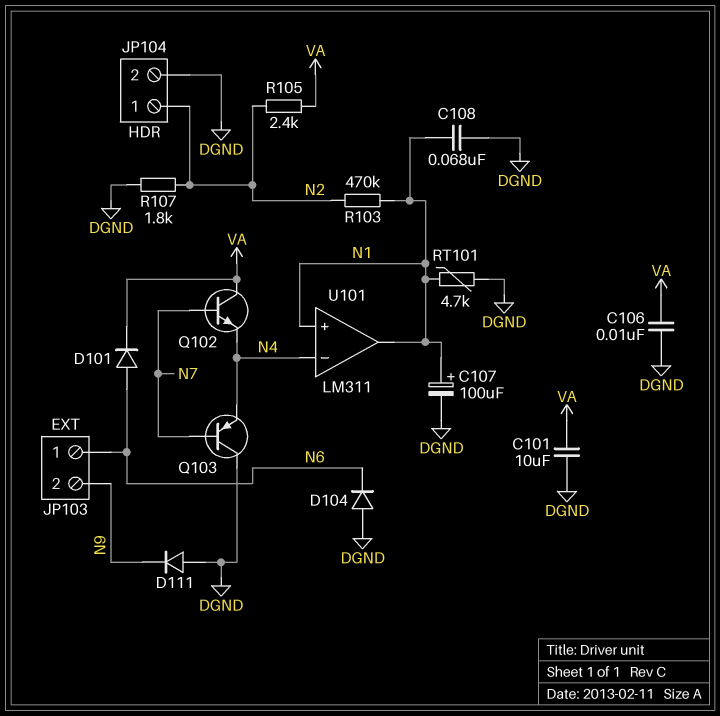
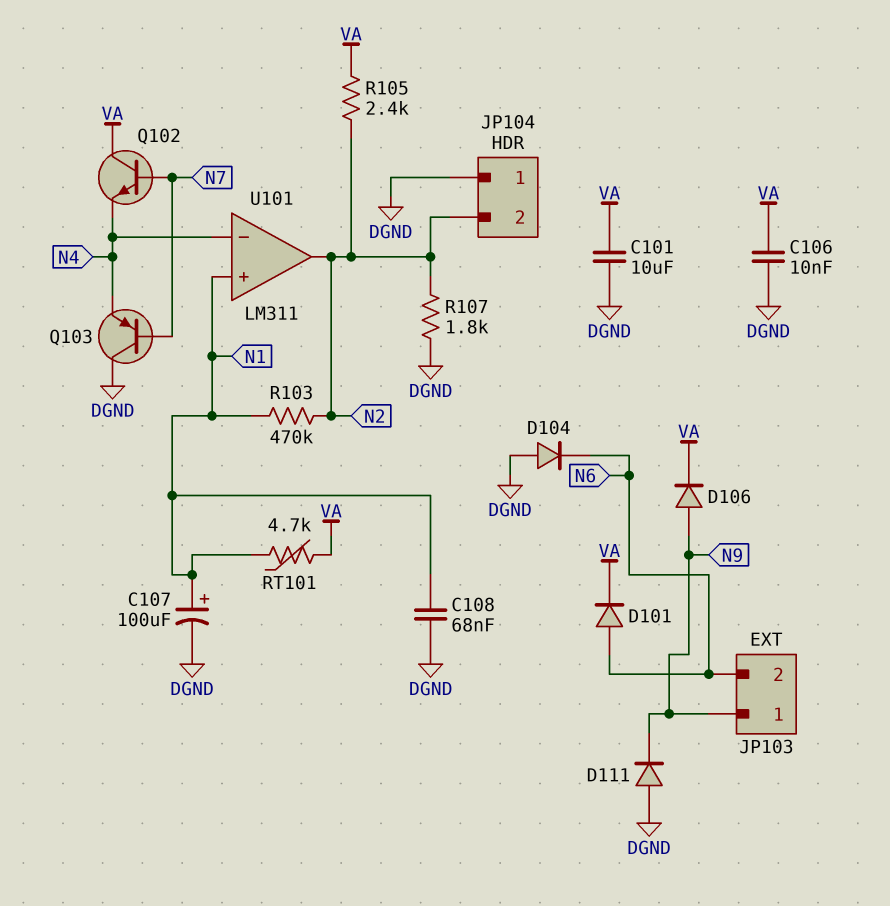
D106: none -> diode (A N9, K VA)
JP103 pin 1: N6 -> N9
JP103 pin 2: N9 -> N6
JP104 pin 1: N2 -> DGND
JP104 pin 2: DGND -> N2
RT101: 4.7k (DGND, N1) -> 4.7k (N1, VA)
U101 pin out: N1 -> N2

